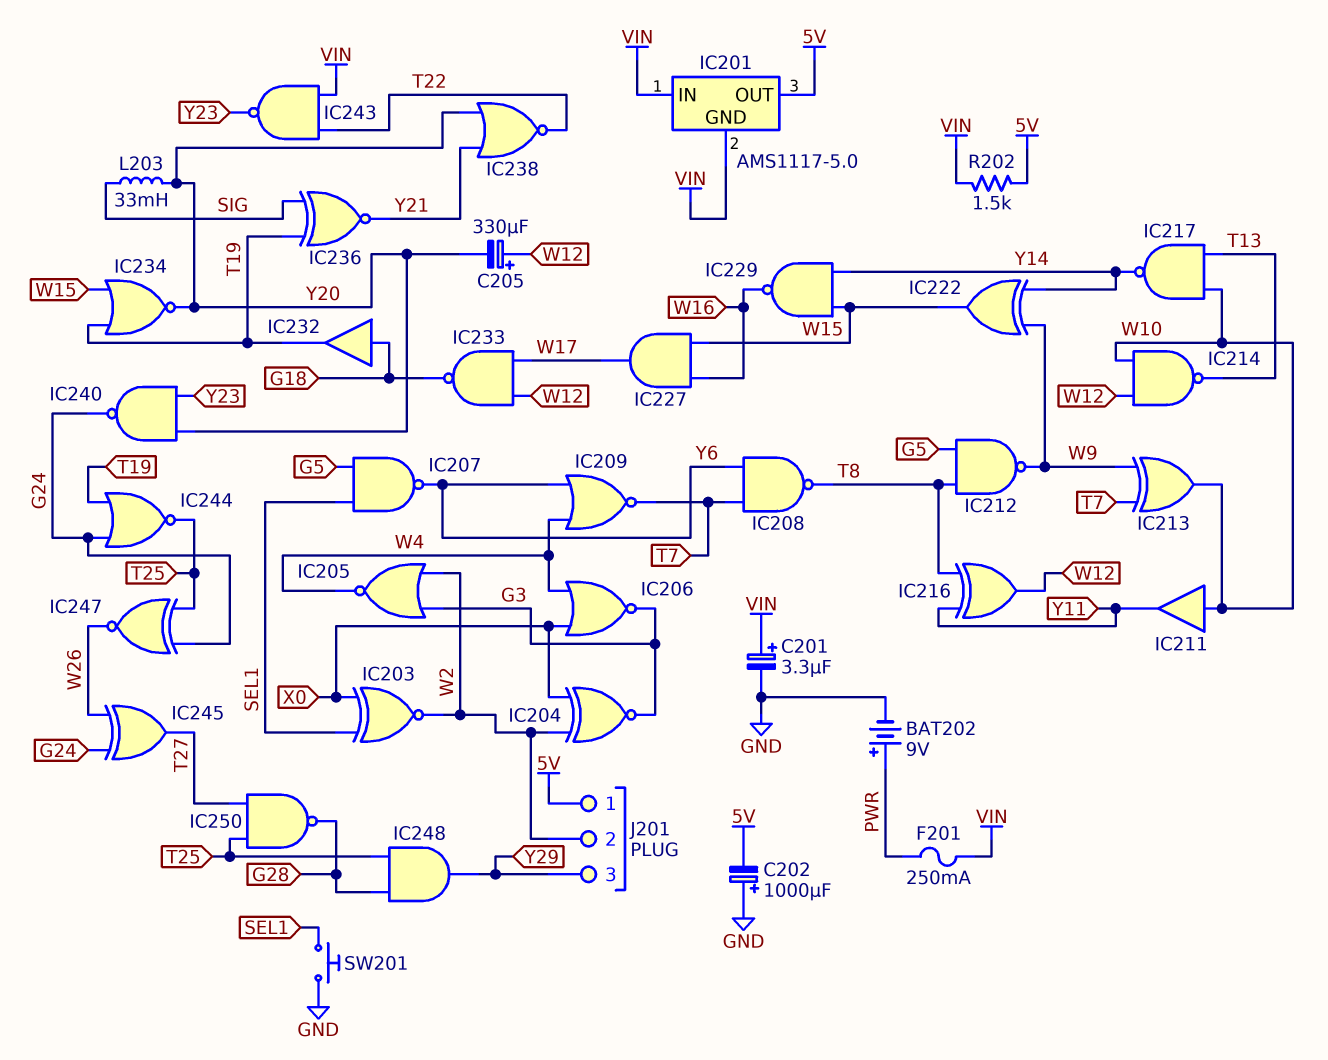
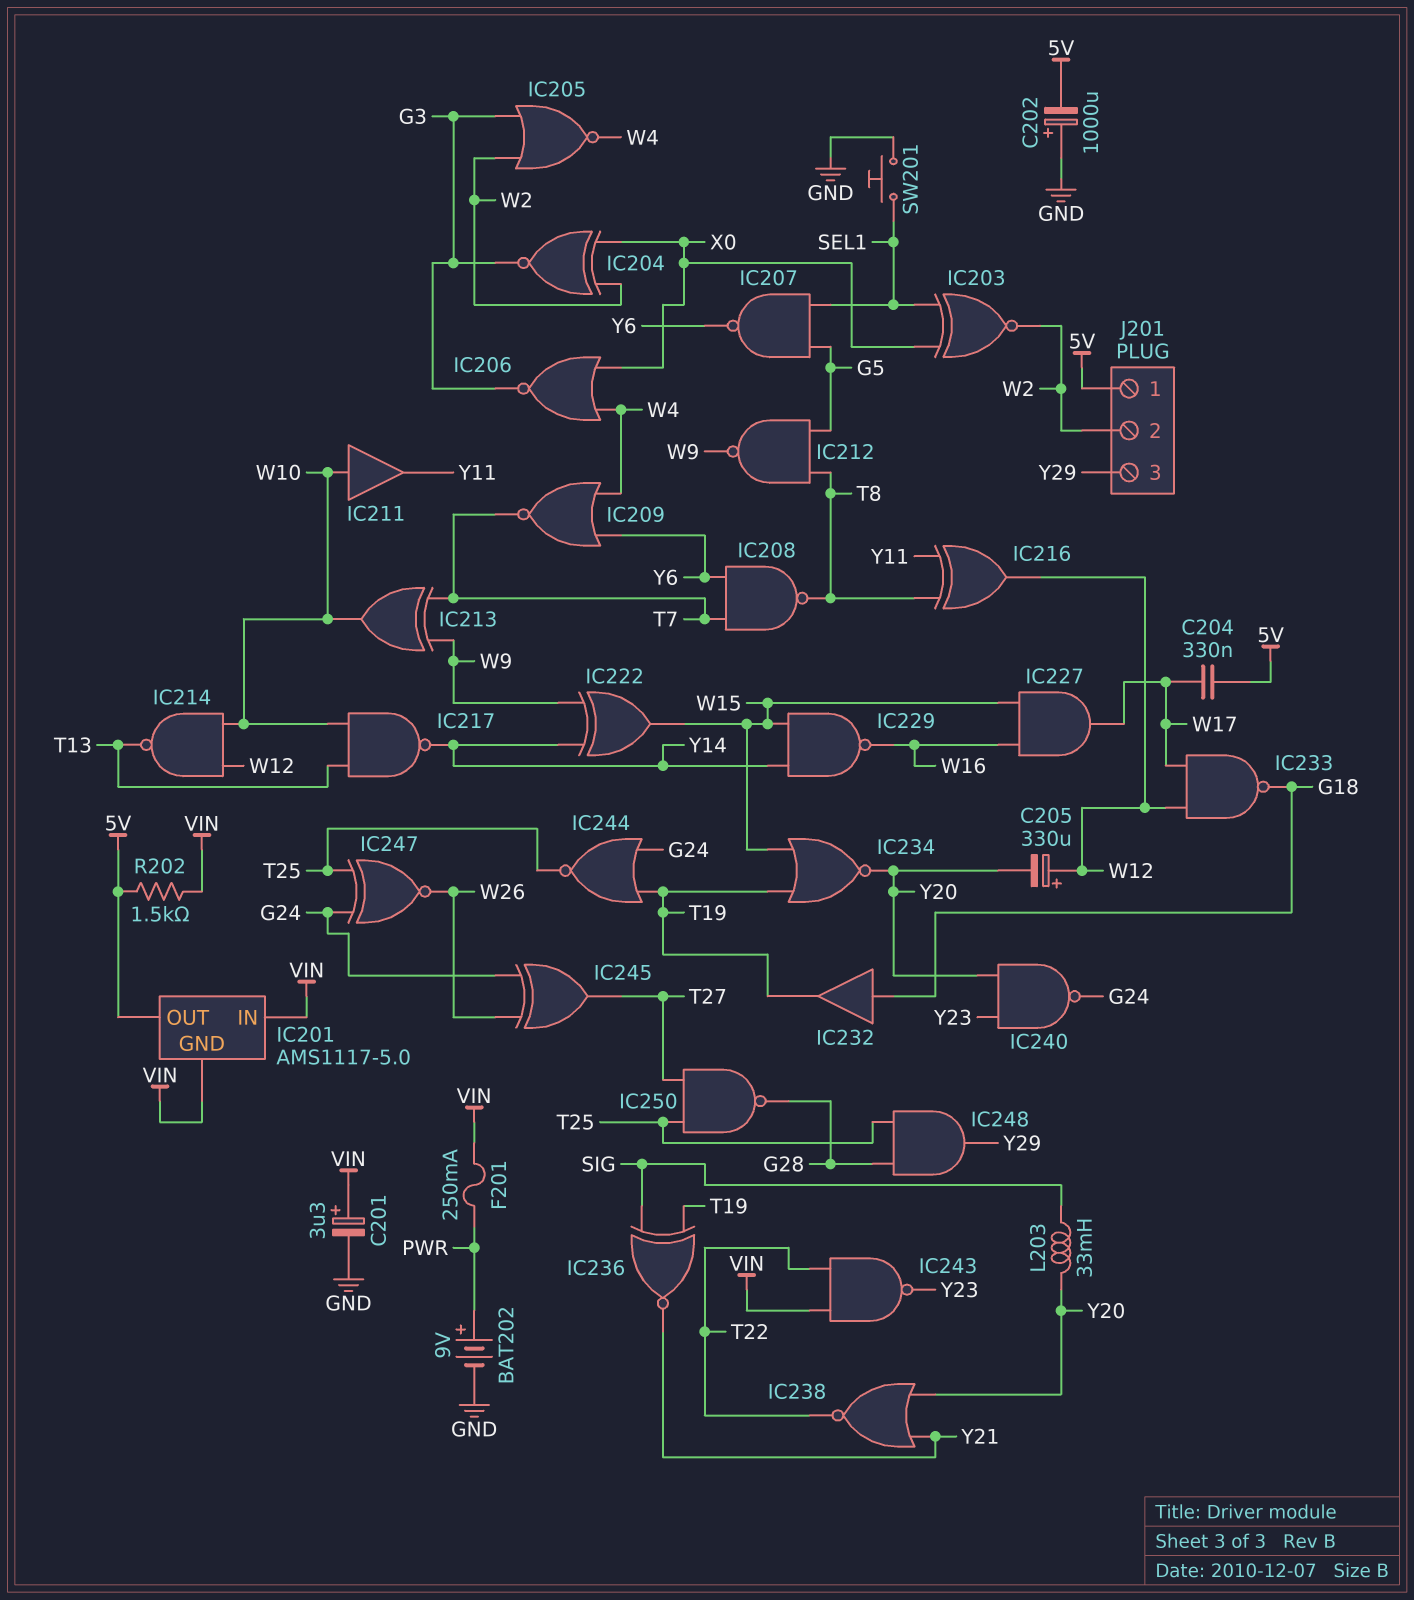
C204: none -> 330nF (5V, W17)

